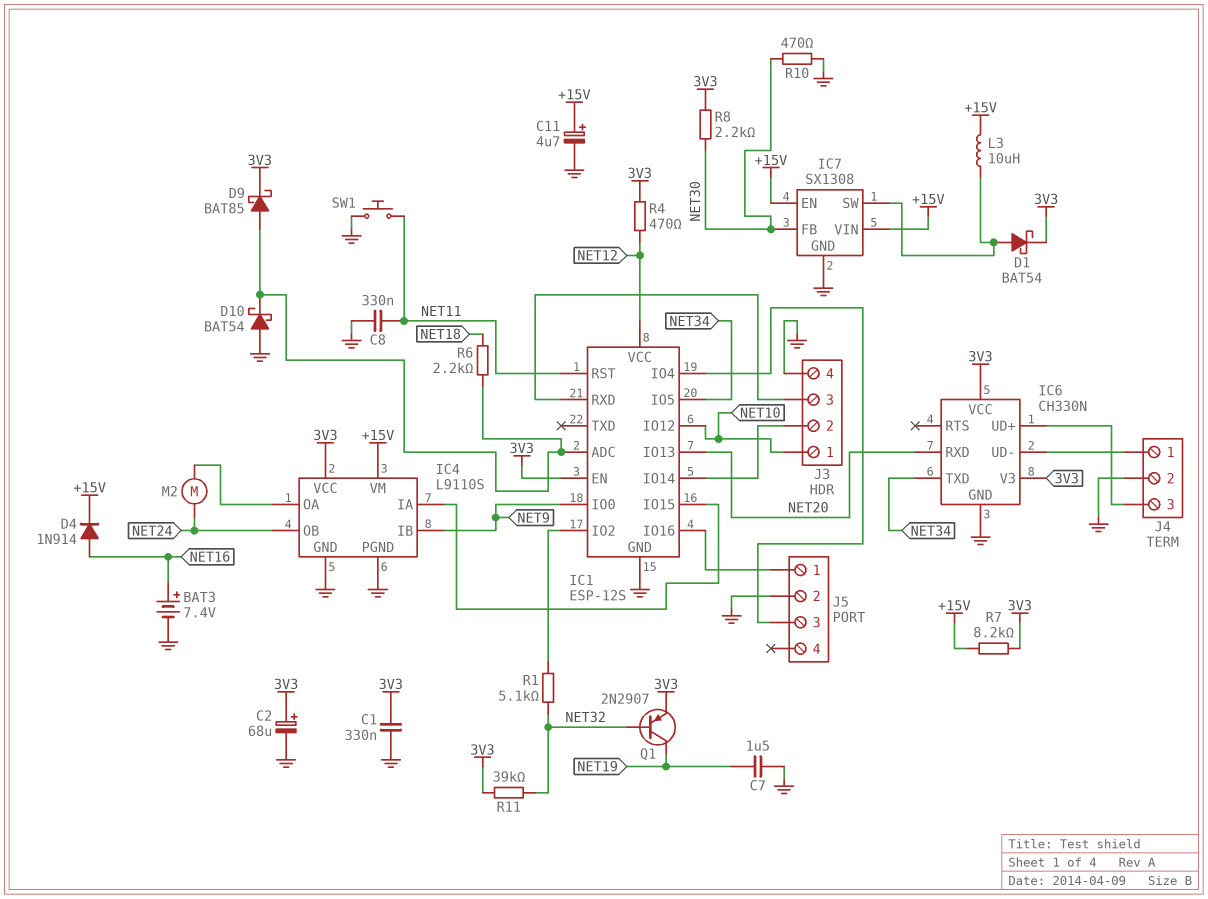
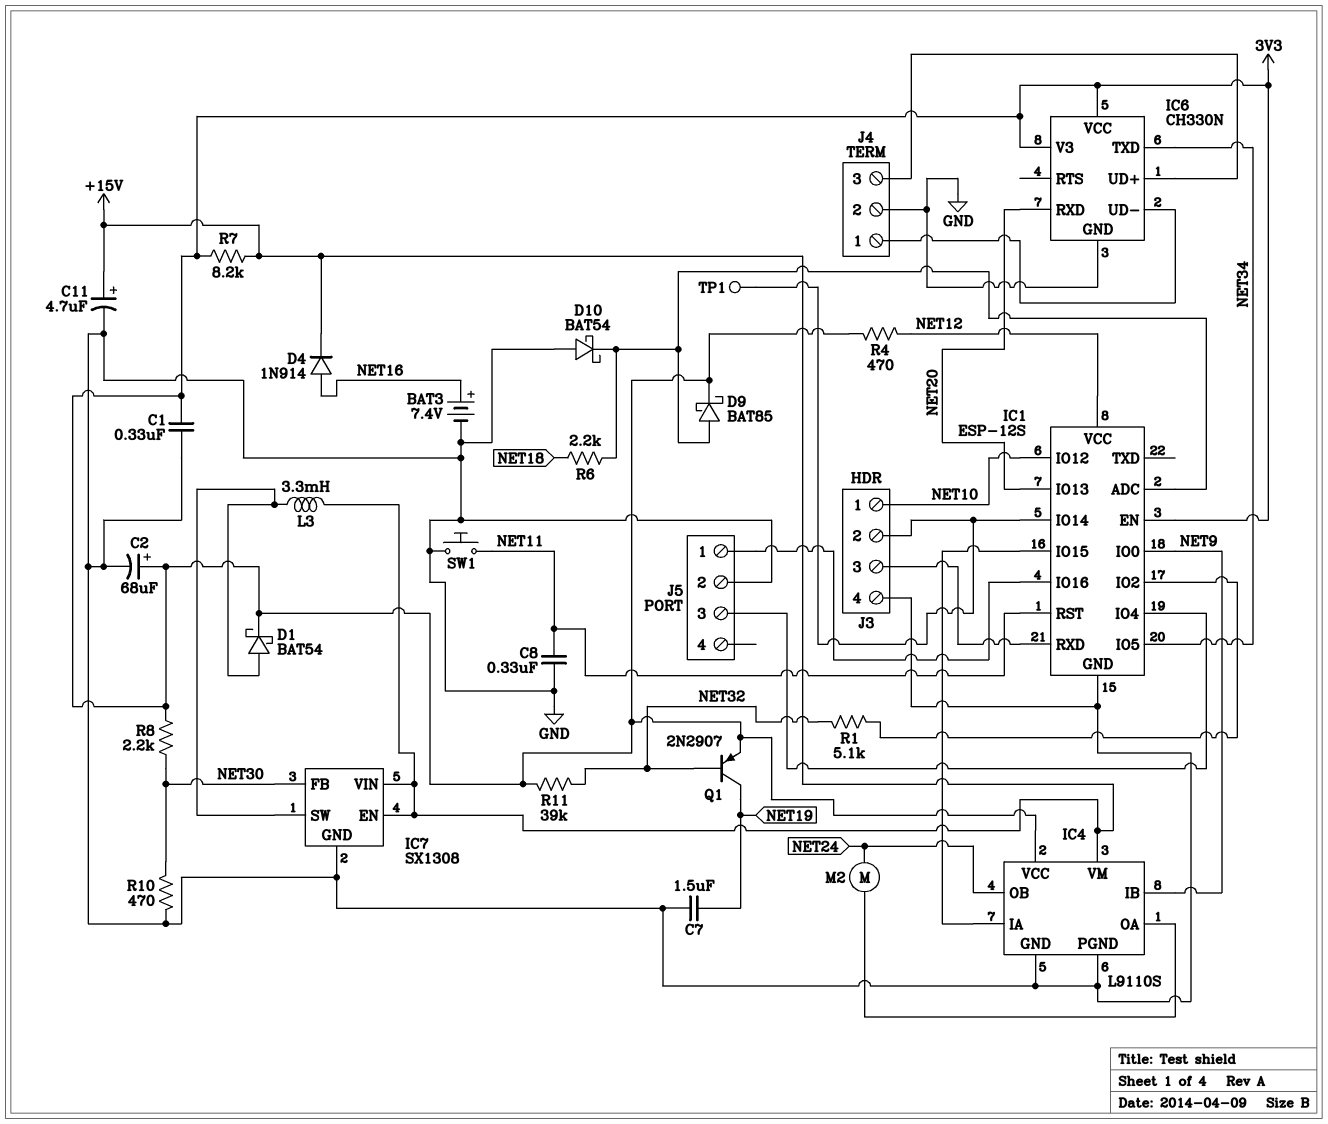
L3: 10uH (+15V, IC7/SW) -> 3.3mH (+15V, IC7/SW)
TP1: none -> test point (IC1/IO14)

